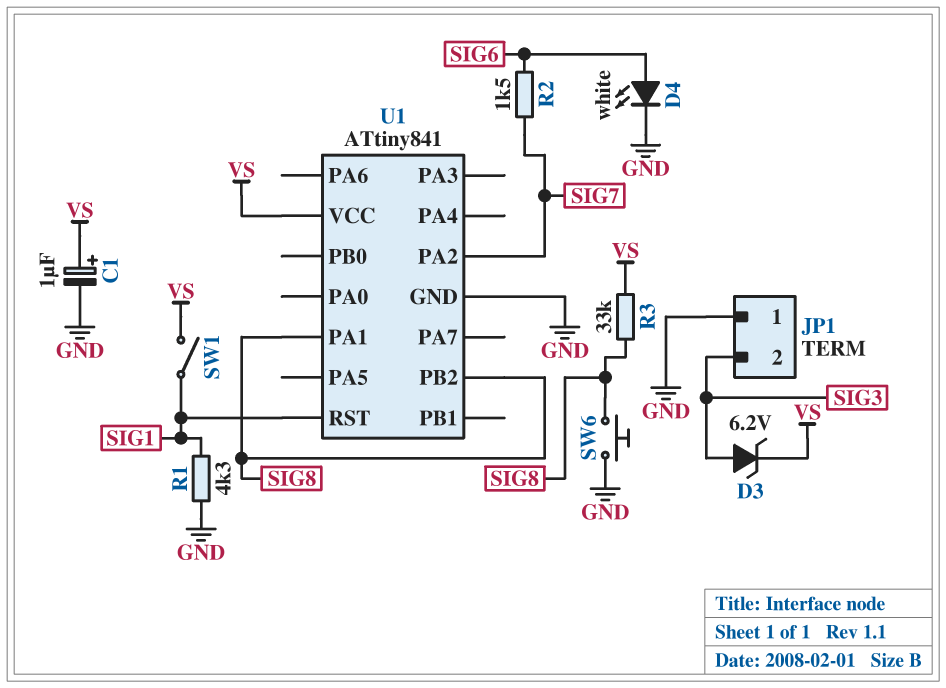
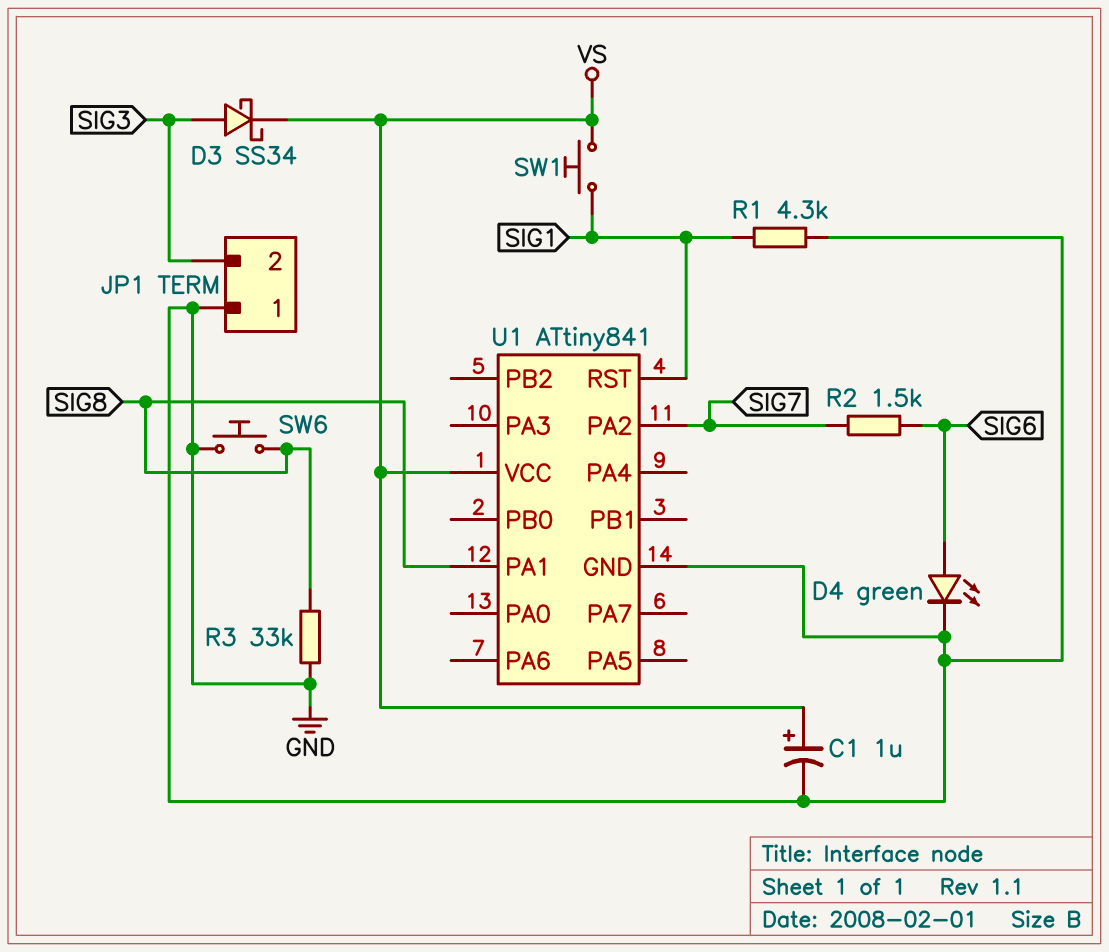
D3: zener 6.2V (A SIG3, K VS) -> schottky SS34 (A SIG3, K VS)
D4: LED white (A SIG6, K GND) -> LED green (A SIG6, K GND)
R3: 33k (SIG8, VS) -> 33k (GND, SIG8)
SW1: switch (SIG1, VS) -> button (SIG1, VS)
U1 pin PB2: SIG8 -> none

